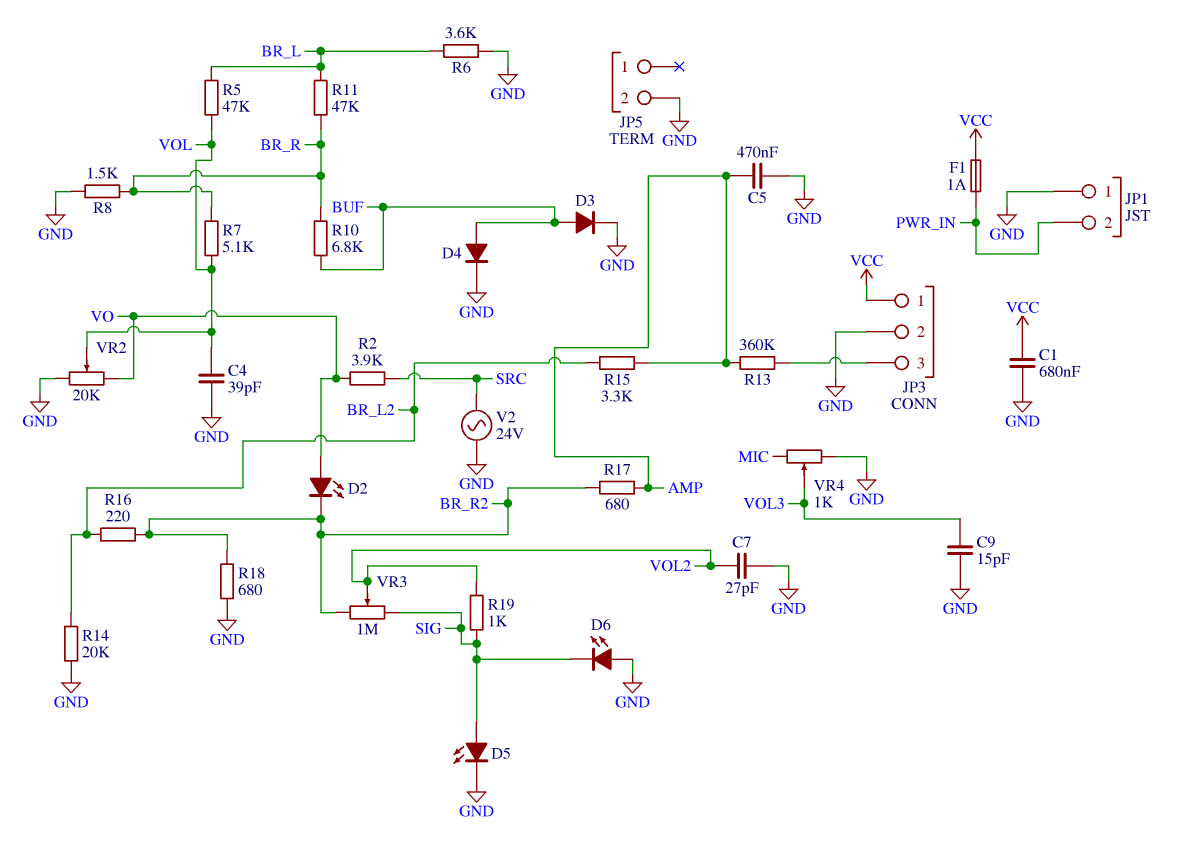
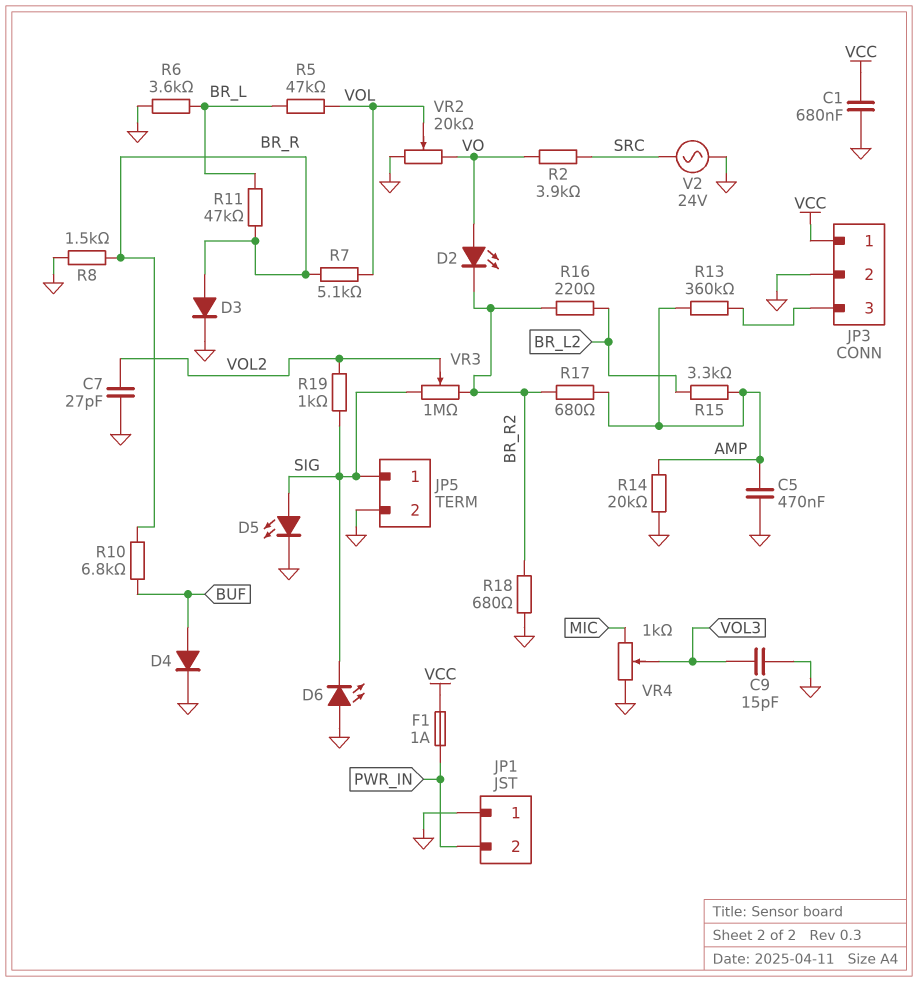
C4: 39pF (GND, VOL) -> none
D3: diode (A BUF, K GND) -> diode (A BR_R, K GND)
JP5 pin 1: none -> SIG
R14: 20k (BR_L2, GND) -> 20k (AMP, GND)

